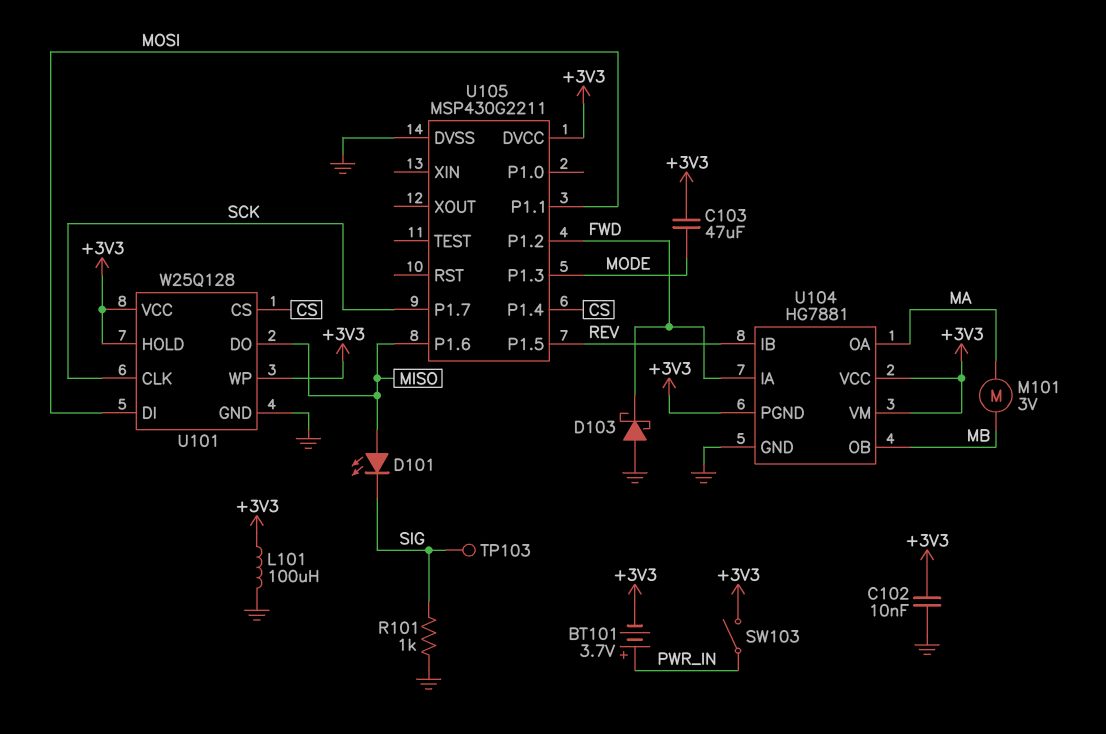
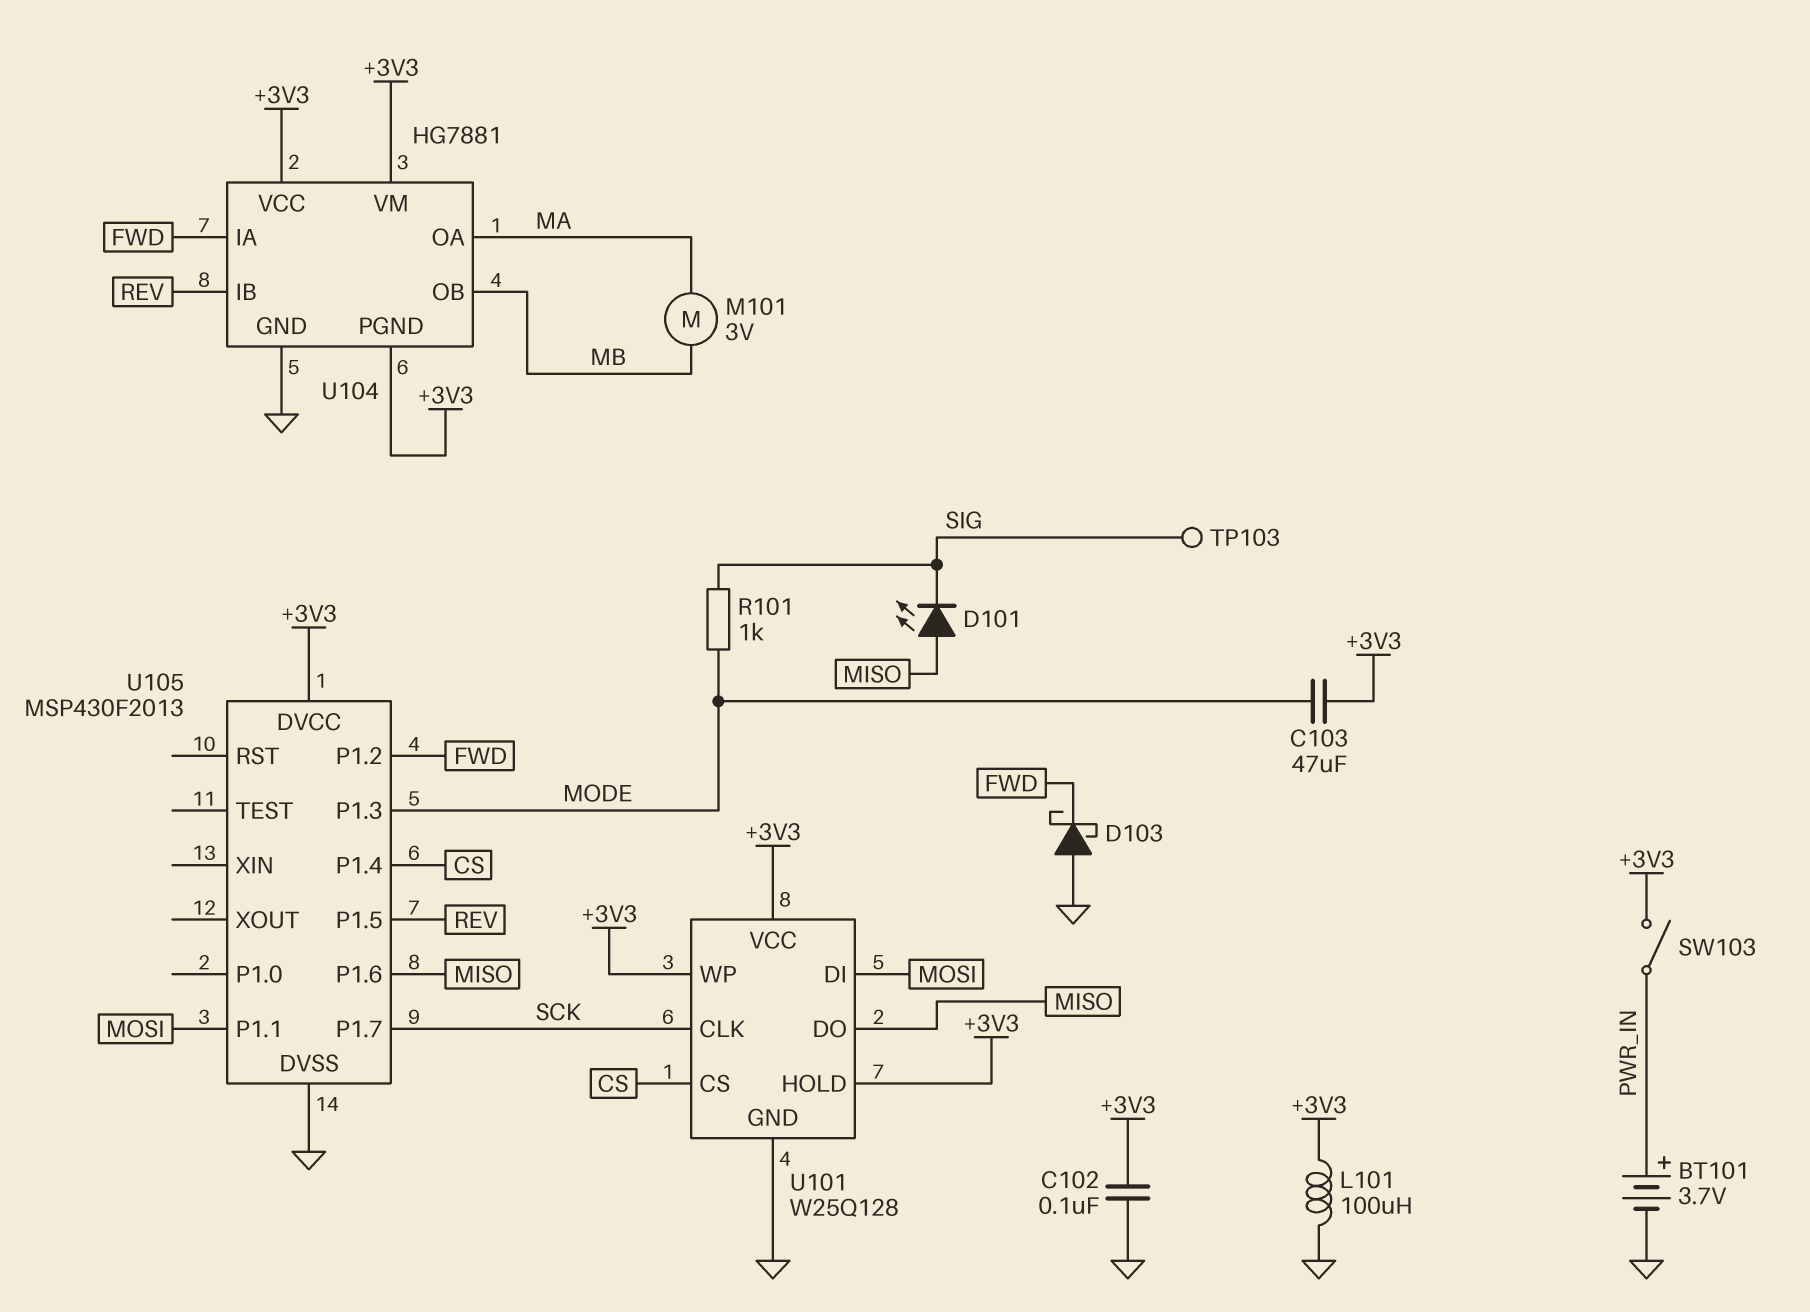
BT101: 3.7V (plus PWR_IN, minus +3V3) -> 3.7V (plus PWR_IN, minus GND)
C102: 10nF (+3V3, GND) -> 100nF (+3V3, GND)
R101: 1k (GND, SIG) -> 1k (MODE, SIG)
U105: MSP430G2211 -> MSP430F2013

